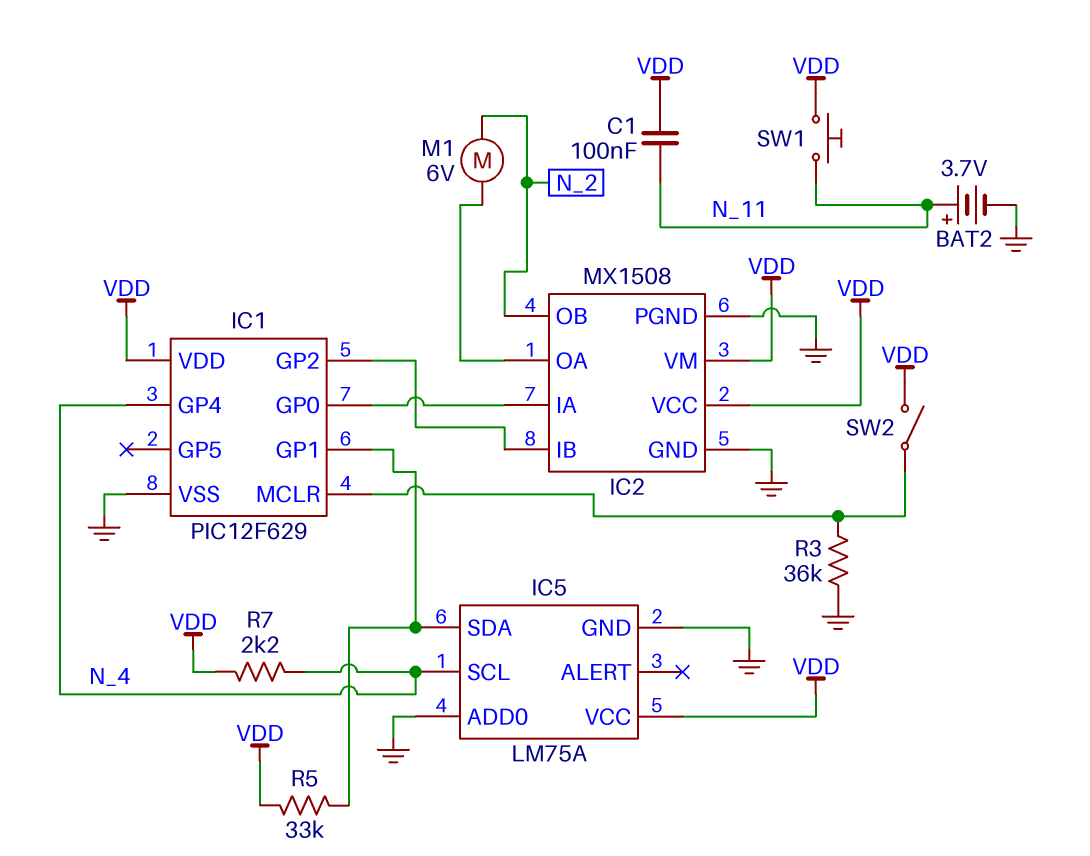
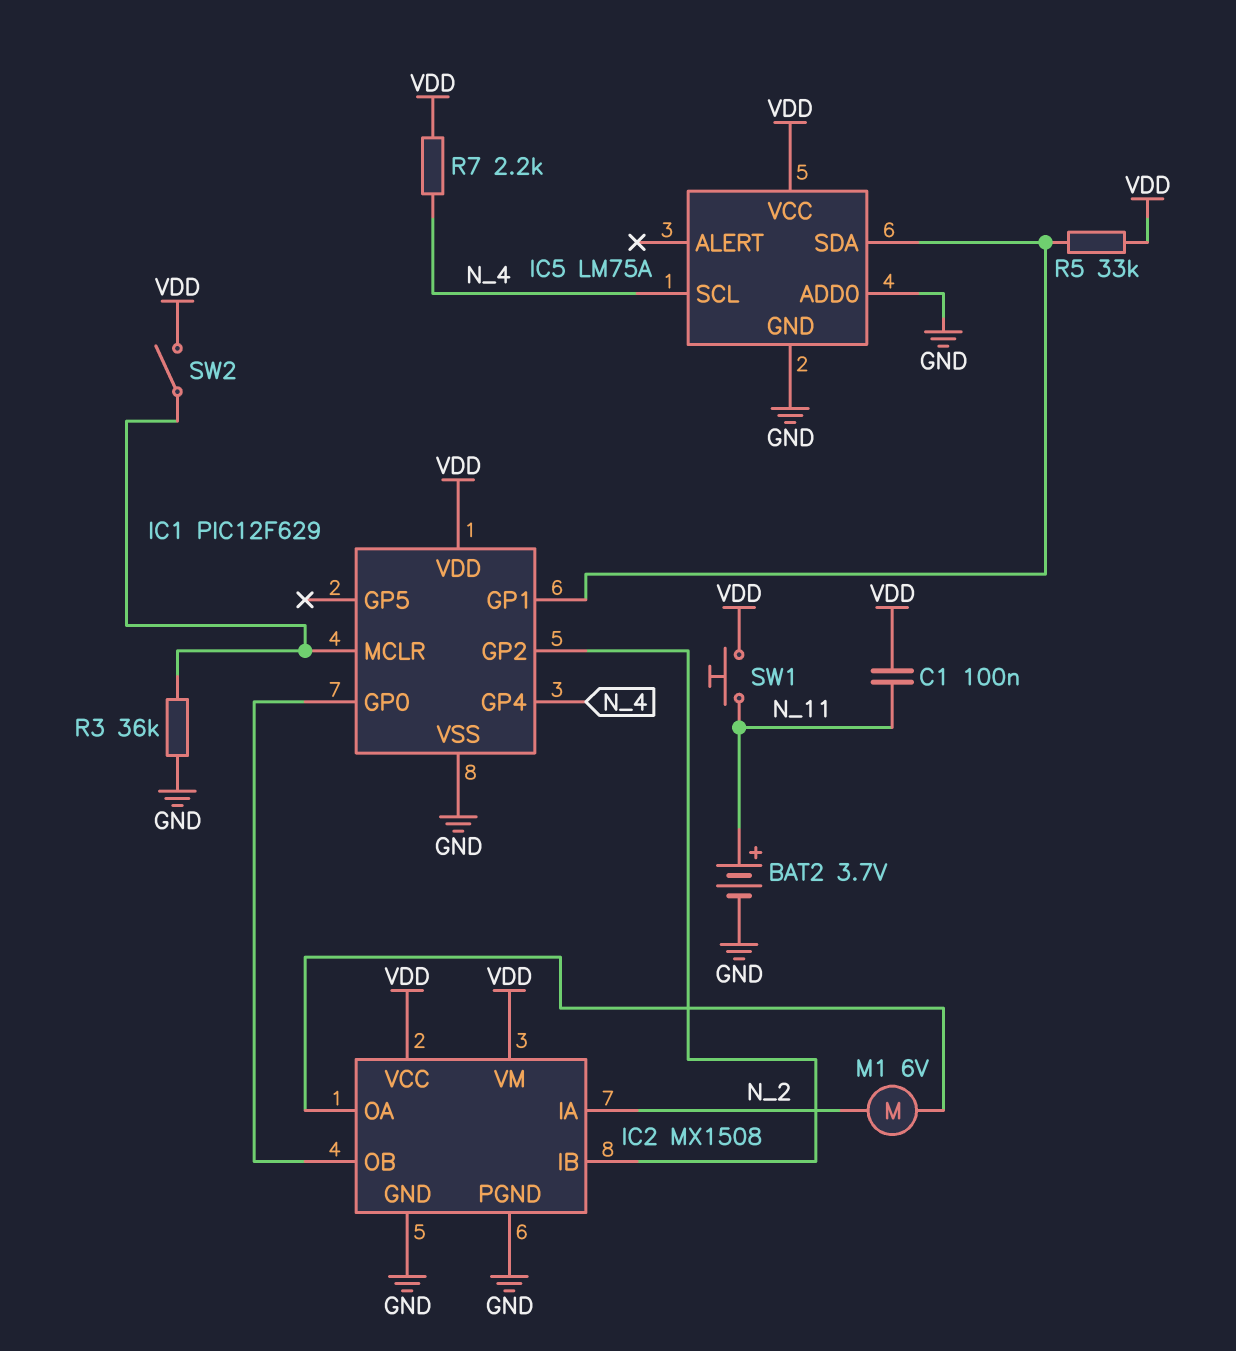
IC2 pin IA: IC1/GP0 -> N_2
IC2 pin OB: N_2 -> IC1/GP0

